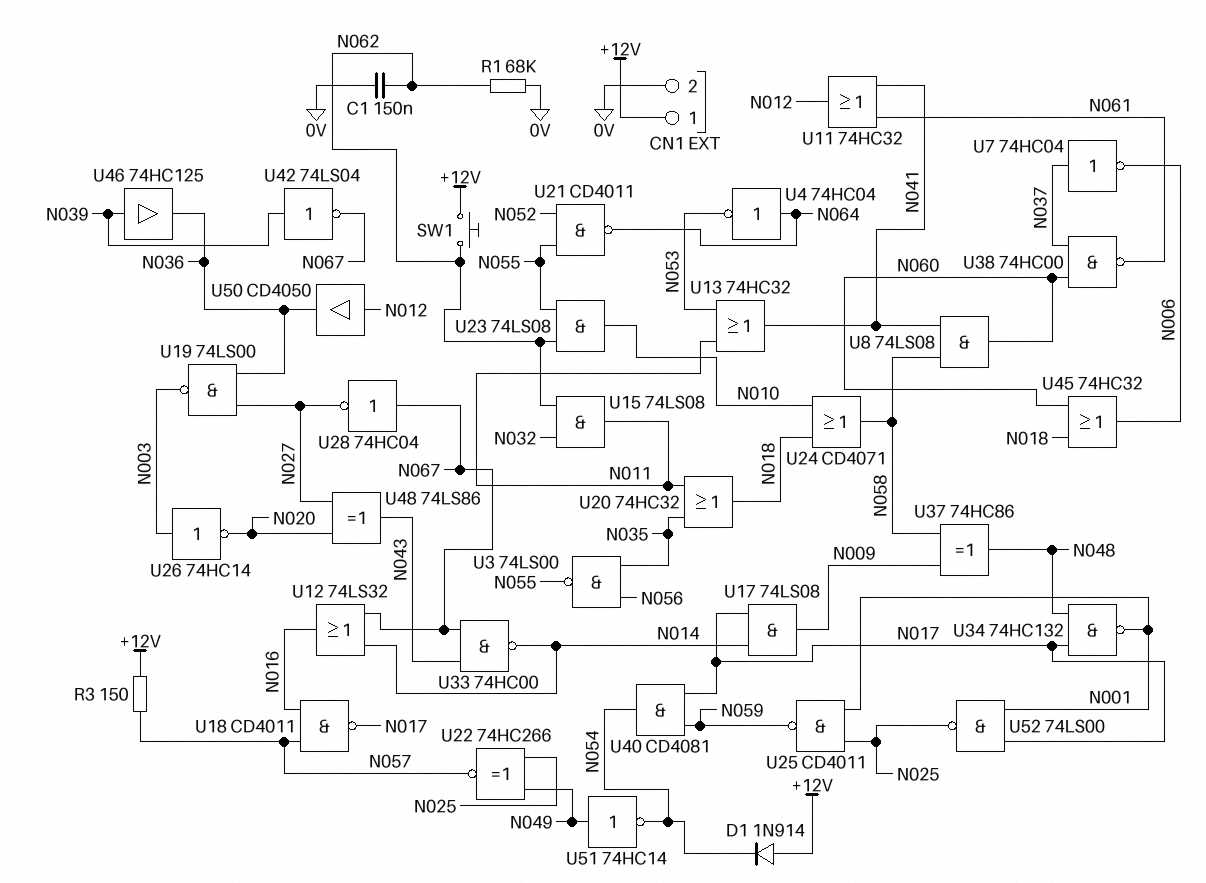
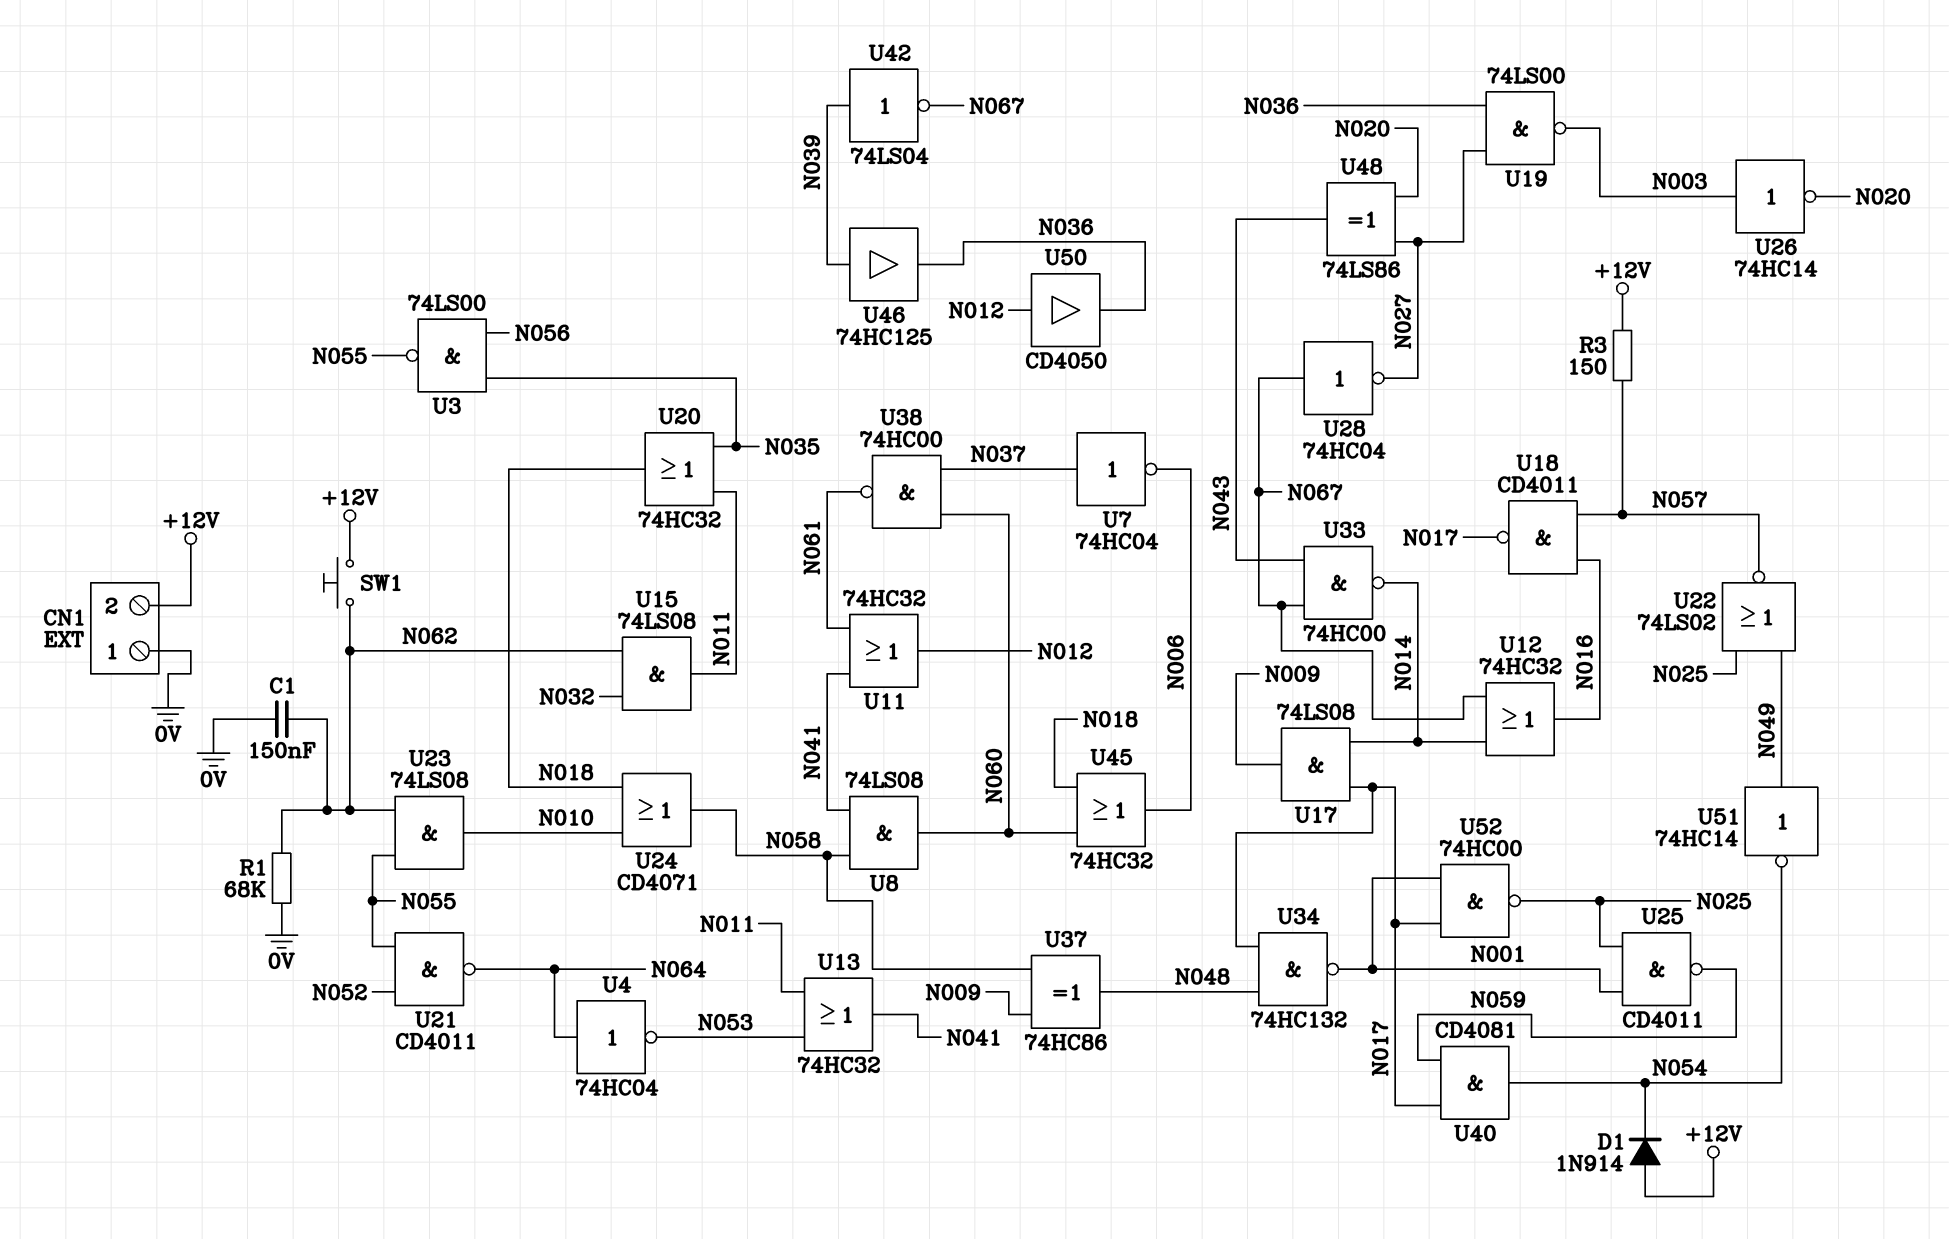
CN1 pin 1: +12V -> 0V
CN1 pin 2: 0V -> +12V
U12: OR 74LS32 (in N014, in N067, out N016) -> OR 74HC32 (in N014, in N067, out N016)
U22: XNOR 74HC266 (in N025, in N049, out N057) -> NOR 74LS02 (in N025, in N049, out N057)
U52: NAND 74LS00 (in N001, in N017, out N025) -> NAND 74HC00 (in N001, in N017, out N025)

